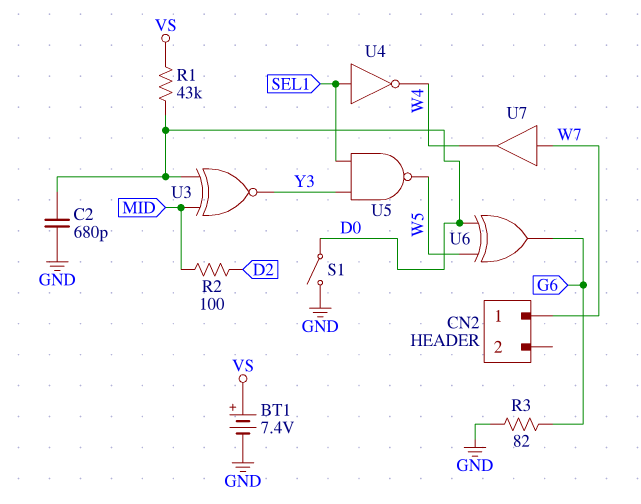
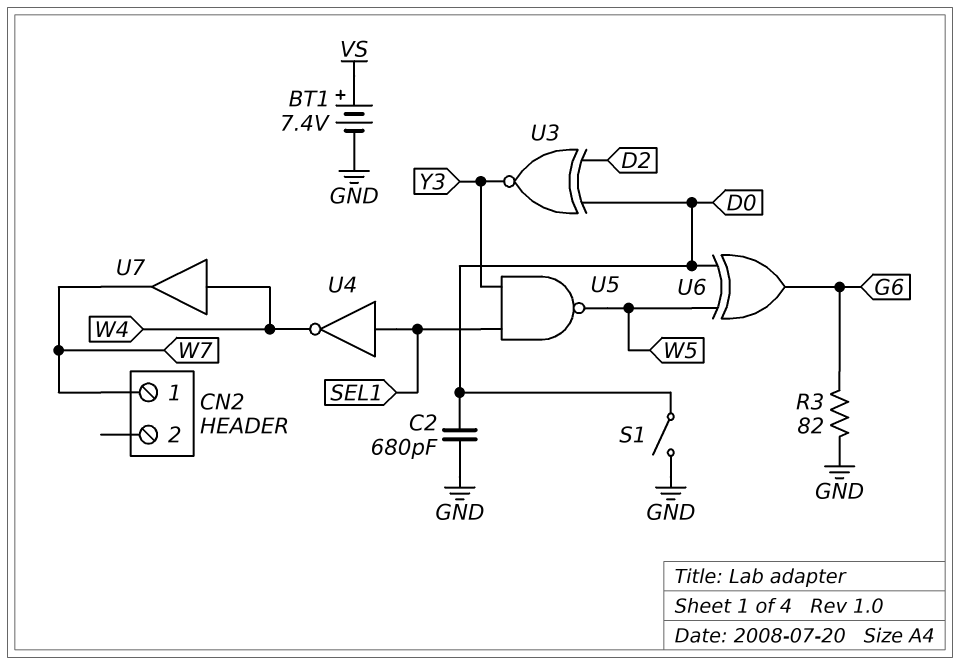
R1: 43k (D0, VS) -> none
R2: 100 (D2, MID) -> none
U3: XNOR (in D0, in MID, out Y3) -> XNOR (in D0, in D2, out Y3)
U7: buffer (in W7, out W4) -> buffer (in W4, out W7)

